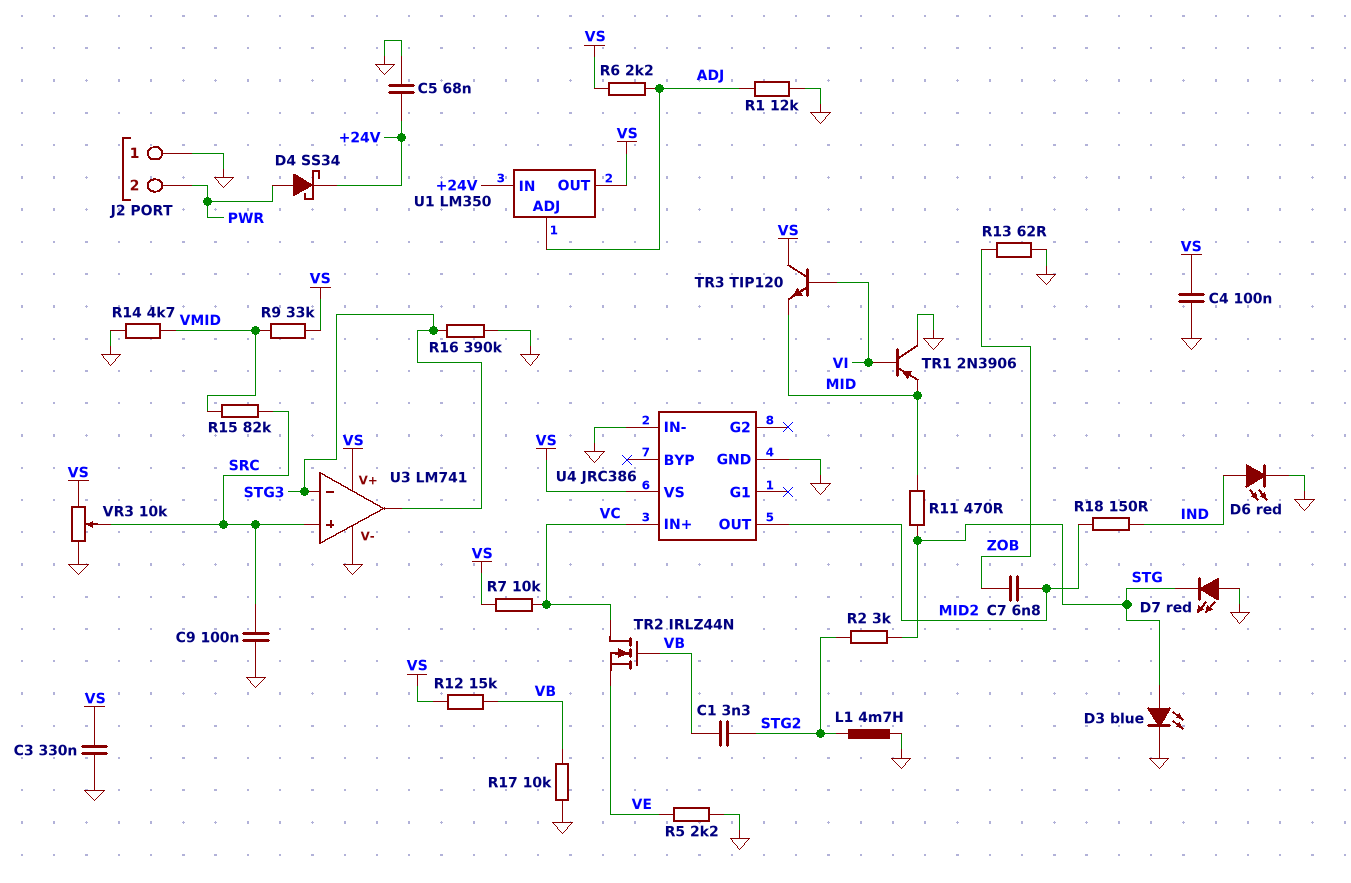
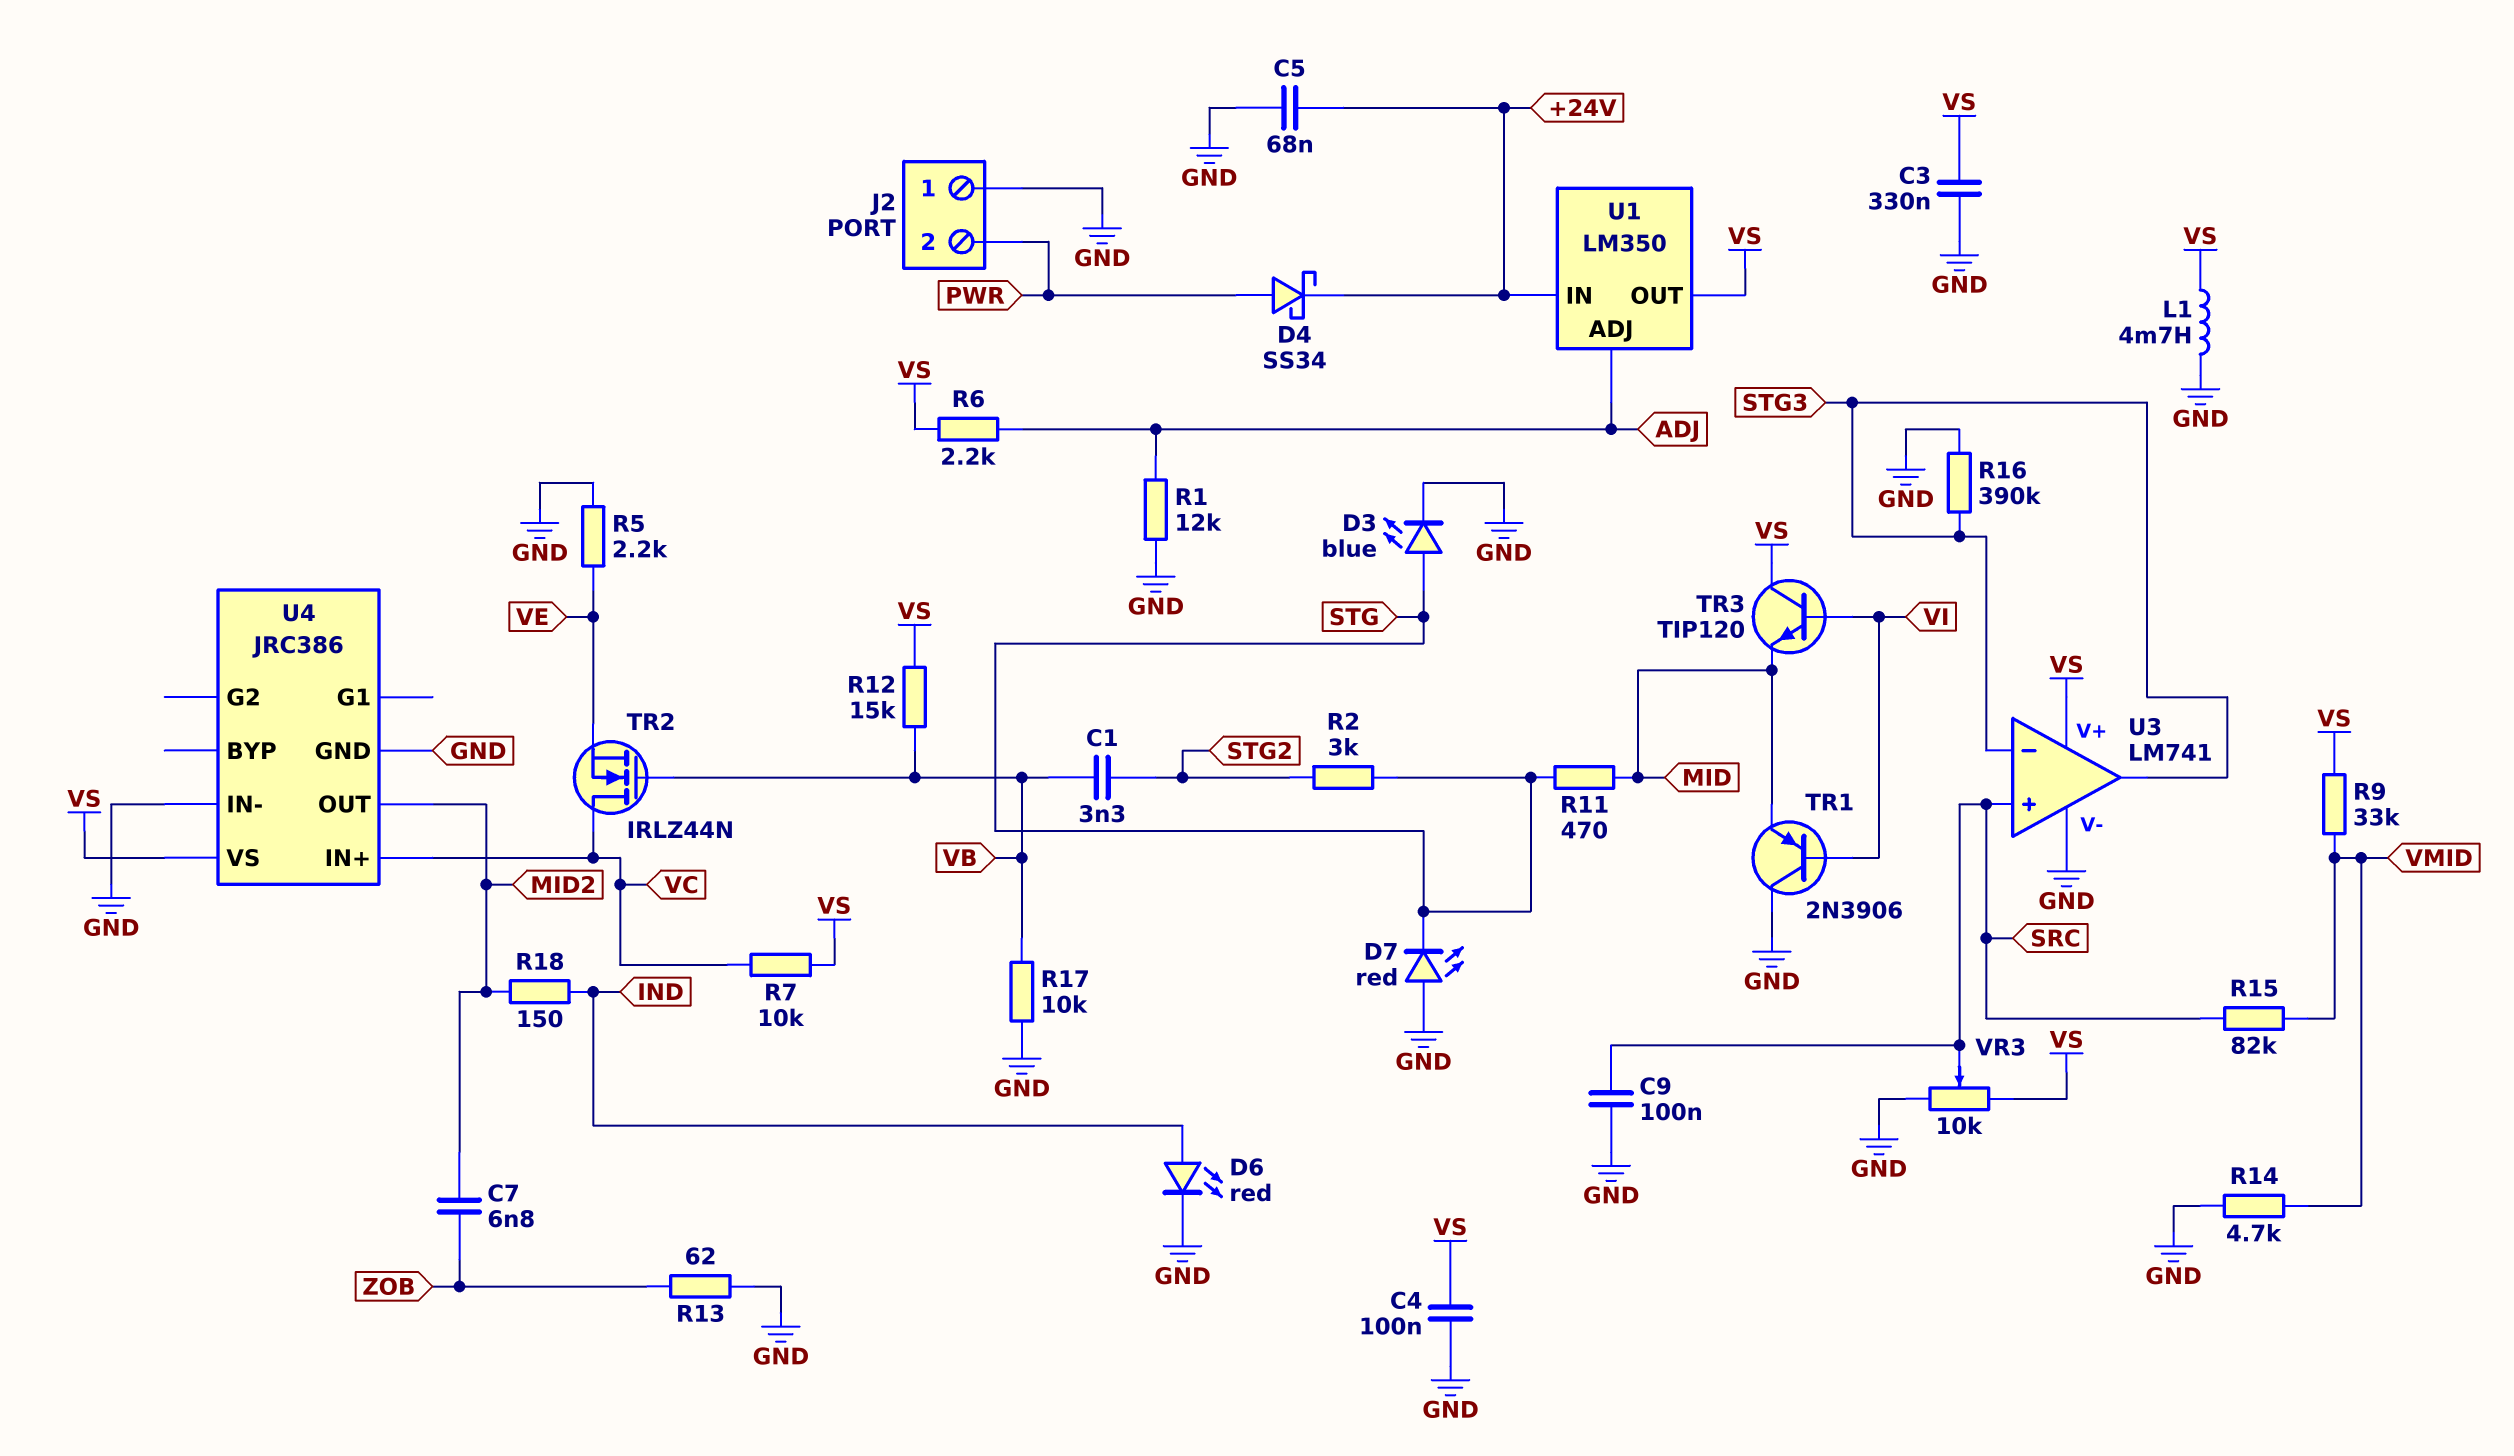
L1: 4.7mH (GND, STG2) -> 4.7mH (GND, VS)

